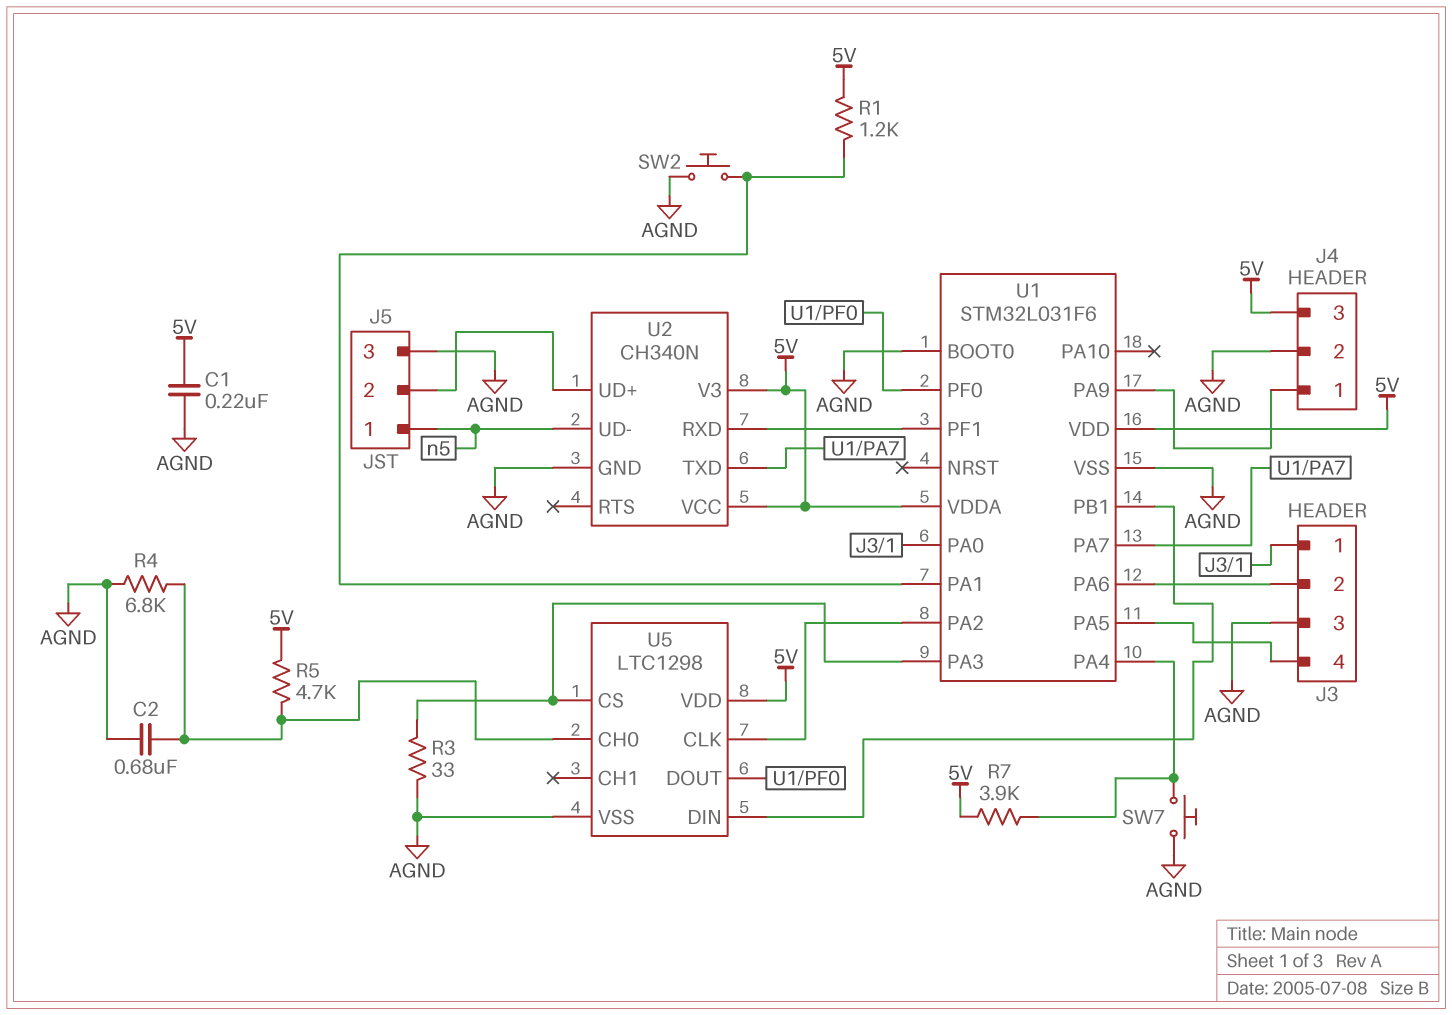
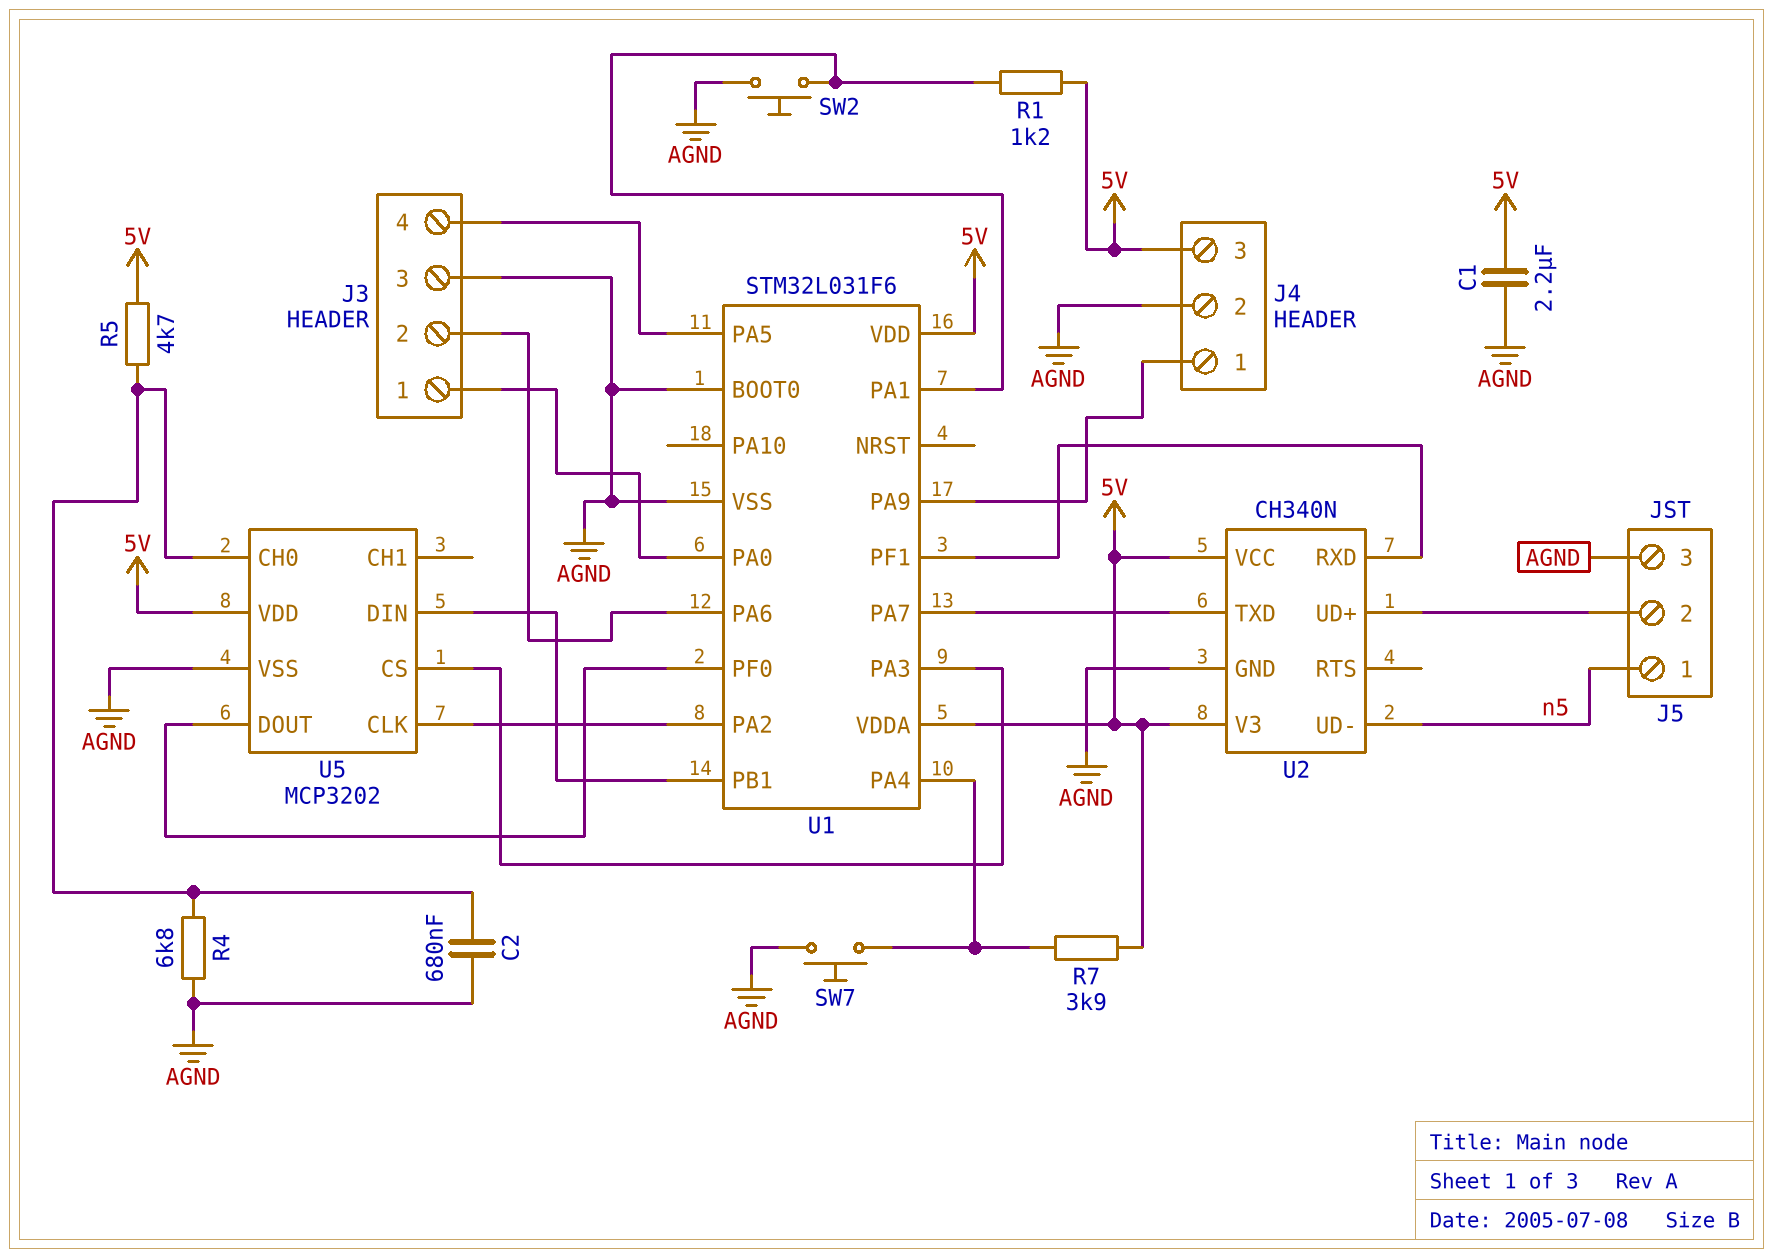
C1: 220nF (5V, AGND) -> 2.2uF (5V, AGND)
R3: 33 (AGND, U1/PA3) -> none
U5: LTC1298 -> MCP3202

